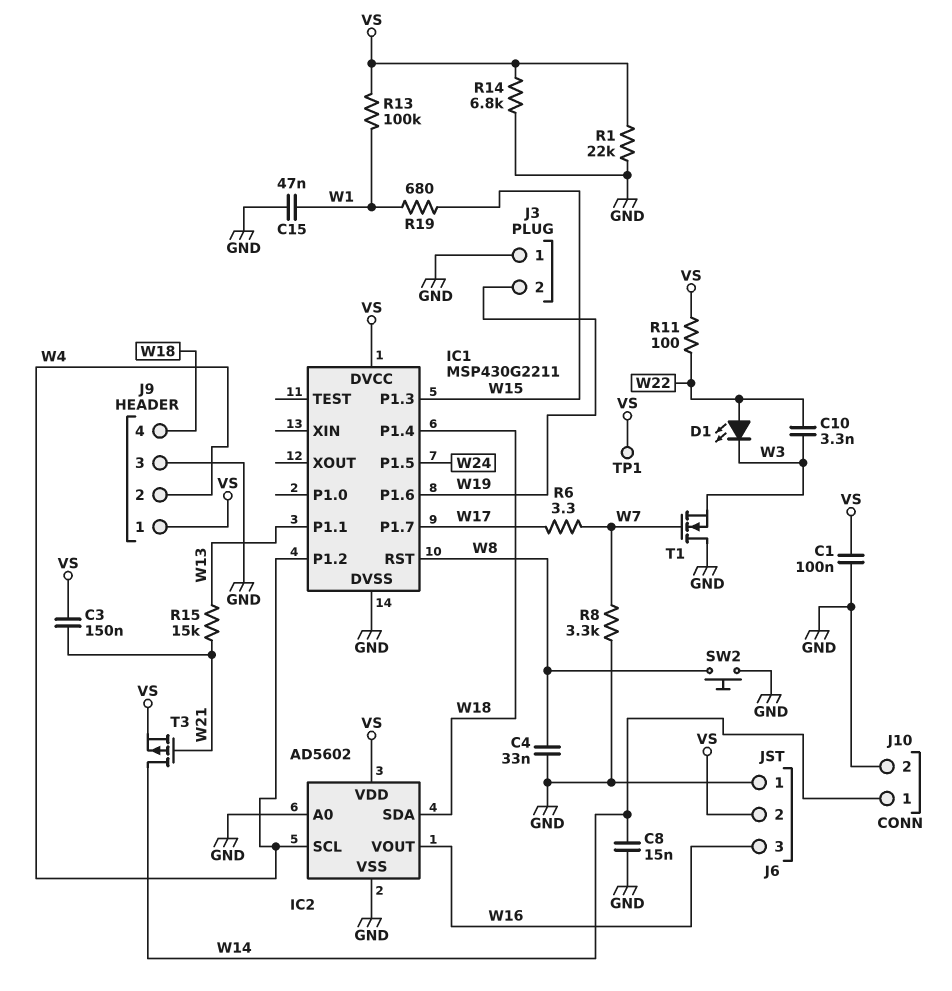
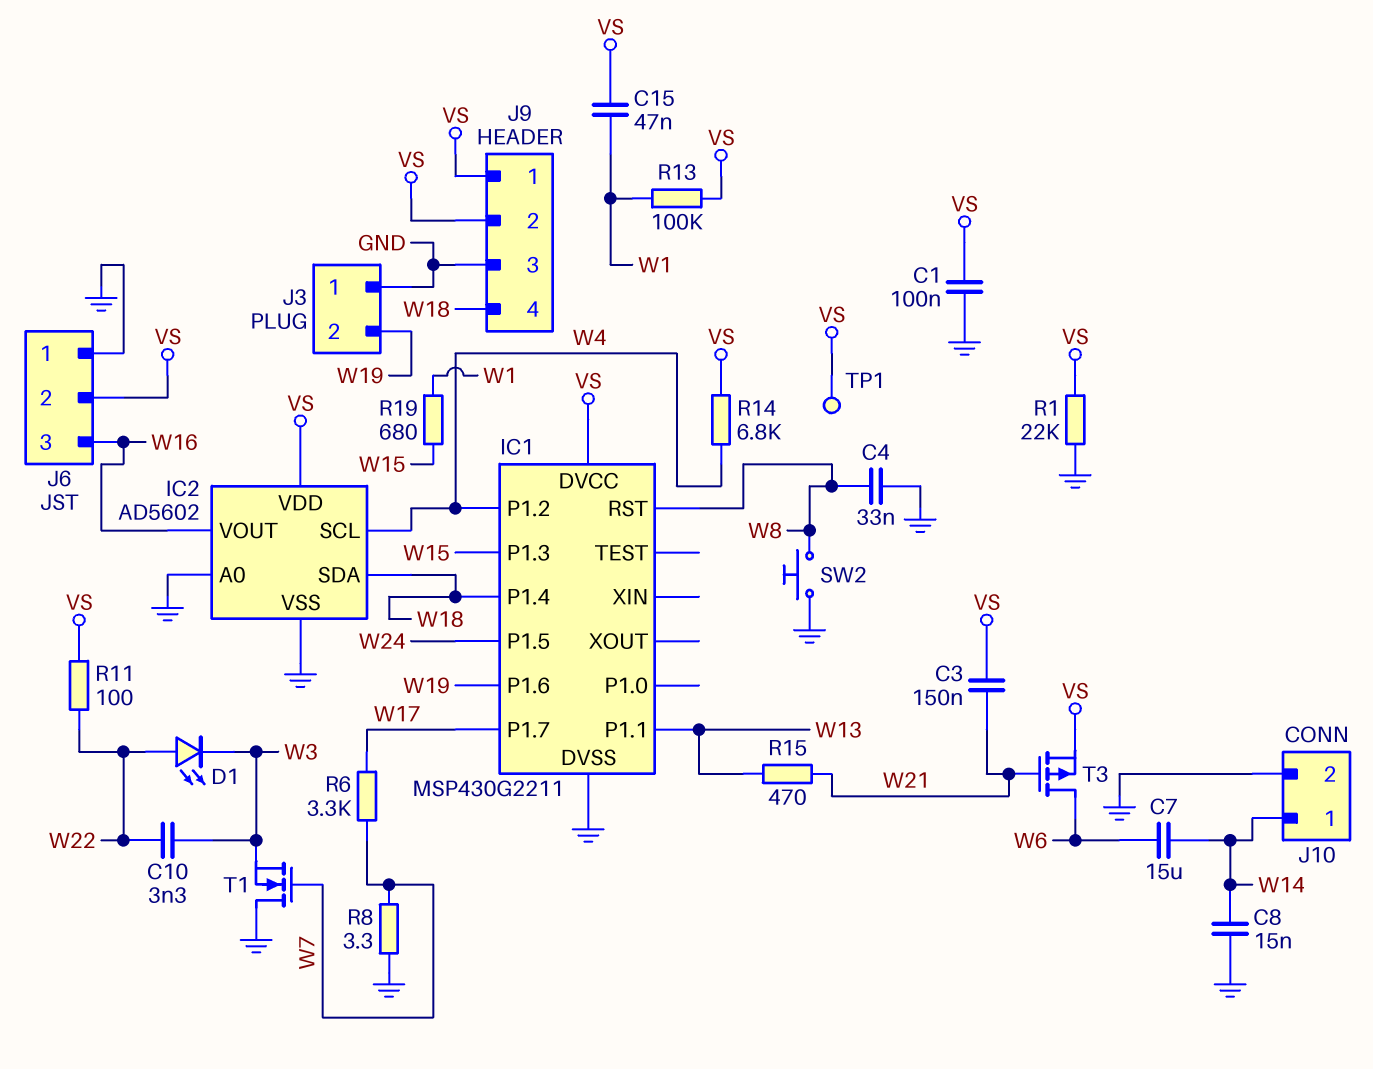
C7: none -> 15uF (W6, W14)
C15: 47nF (GND, W1) -> 47nF (VS, W1)
J9 pin 2: W4 -> VS
R6: 3.3 (W7, W17) -> 3.3k (W7, W17)
R8: 3.3k (GND, W7) -> 3.3 (GND, W7)
R14: 6.8k (GND, VS) -> 6.8k (VS, W4)
R15: 15k (W13, W21) -> 470 (W13, W21)
T3: PMOS (G W21, D W14, S VS) -> PMOS (G W21, D W6, S VS)

